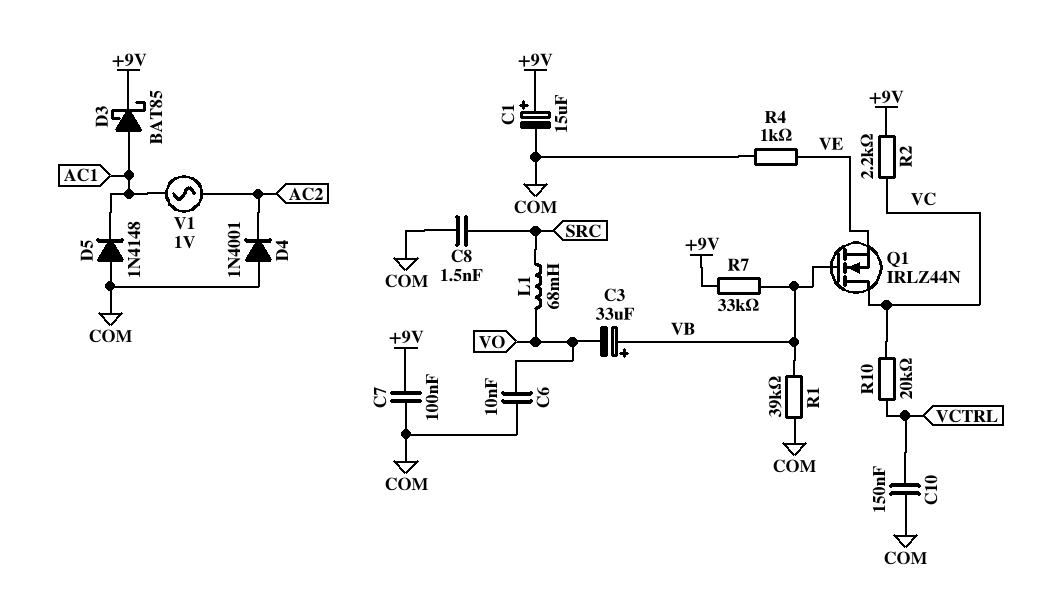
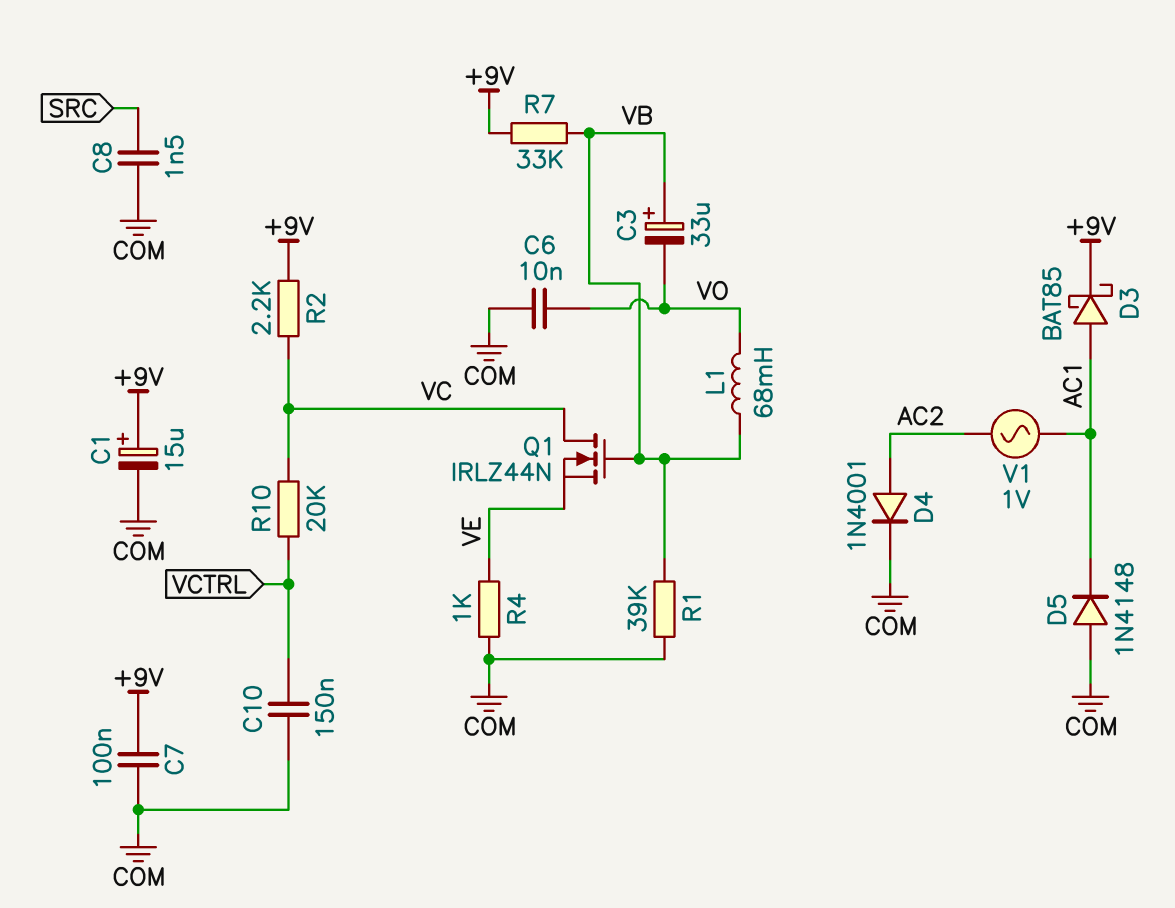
D4: diode 1N4001 (A COM, K AC2) -> diode 1N4001 (A AC2, K COM)
L1: 68mH (SRC, VO) -> 68mH (VB, VO)

